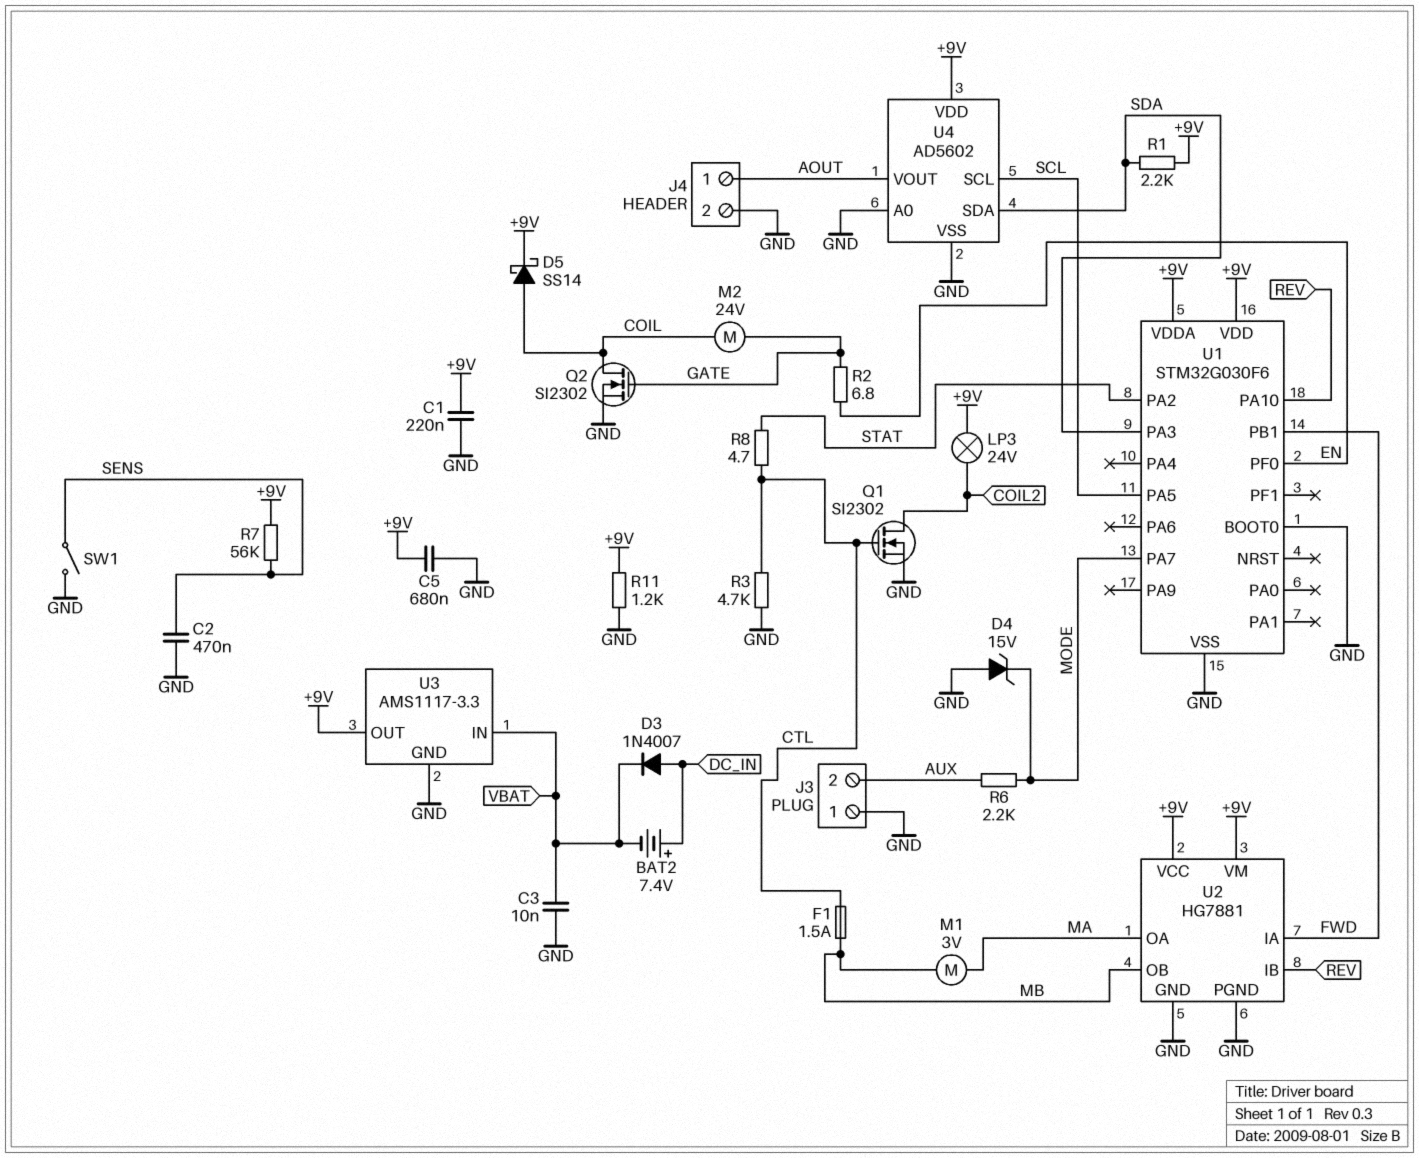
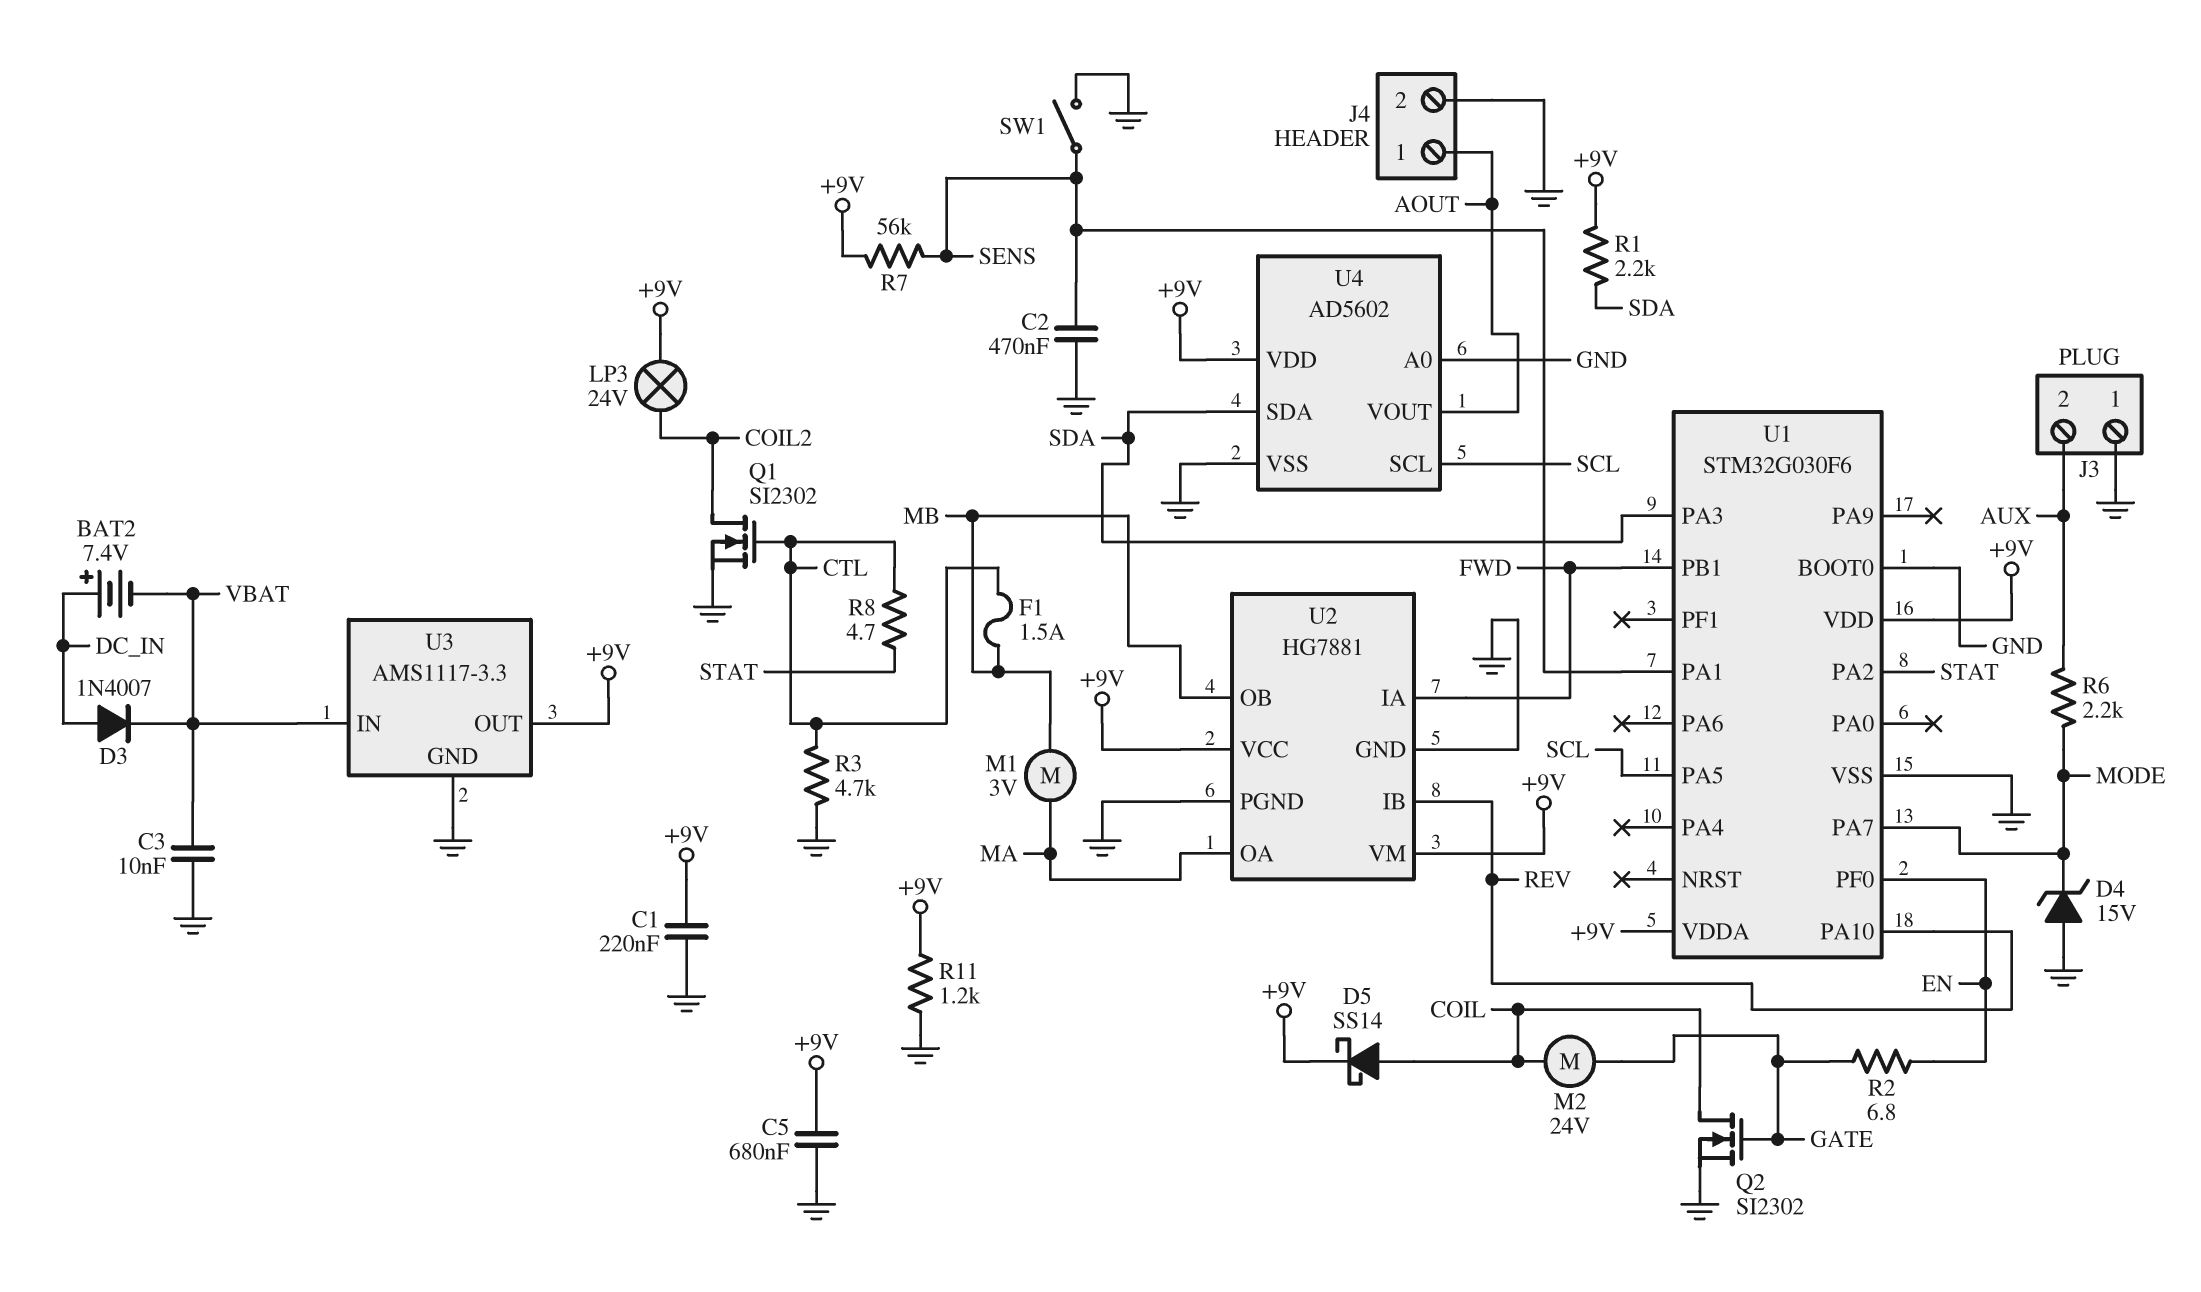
U1 pin PA1: none -> SENS

